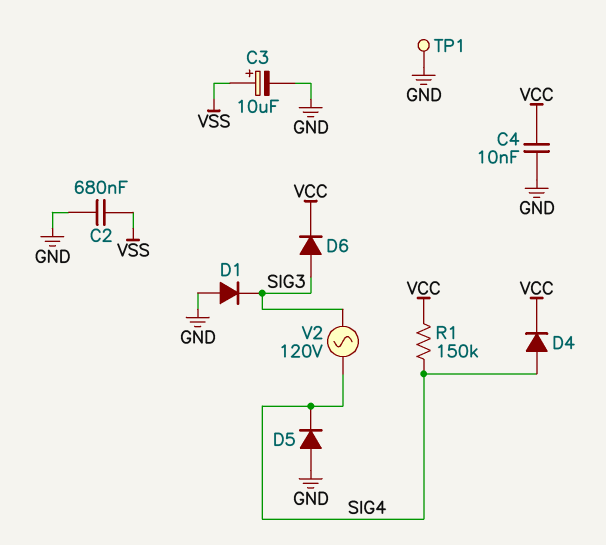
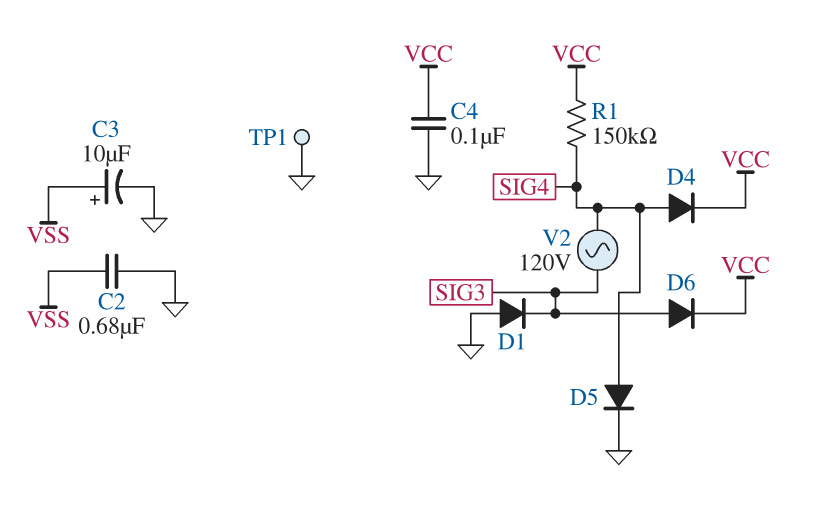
C4: 10nF (GND, VCC) -> 100nF (GND, VCC)
D5: diode (A GND, K SIG4) -> diode (A SIG4, K GND)

